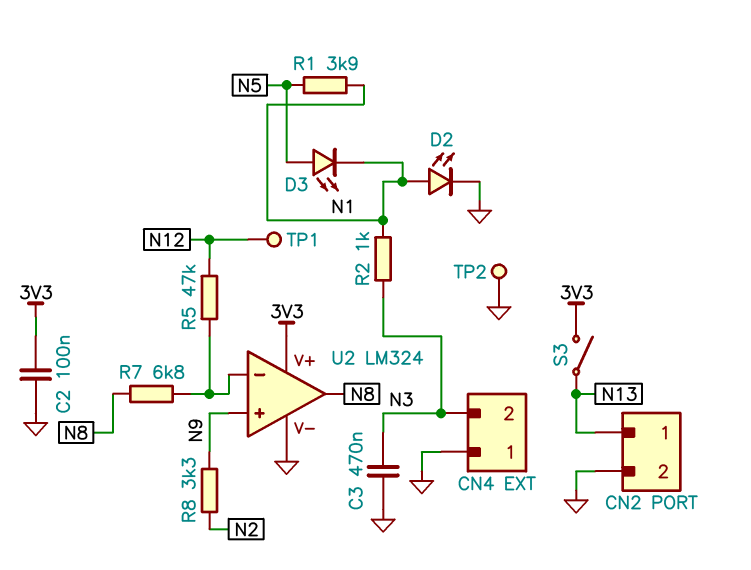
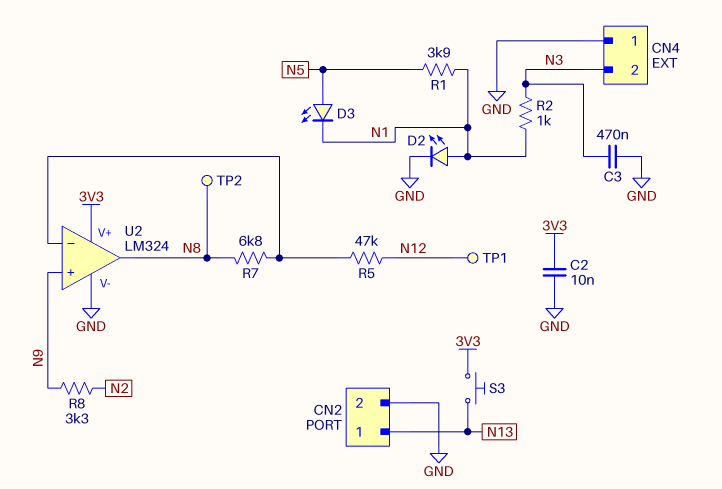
C2: 100nF (3V3, GND) -> 10nF (3V3, GND)
S3: switch (3V3, N13) -> button (3V3, N13)
TP2: test point (GND) -> test point (N8)

